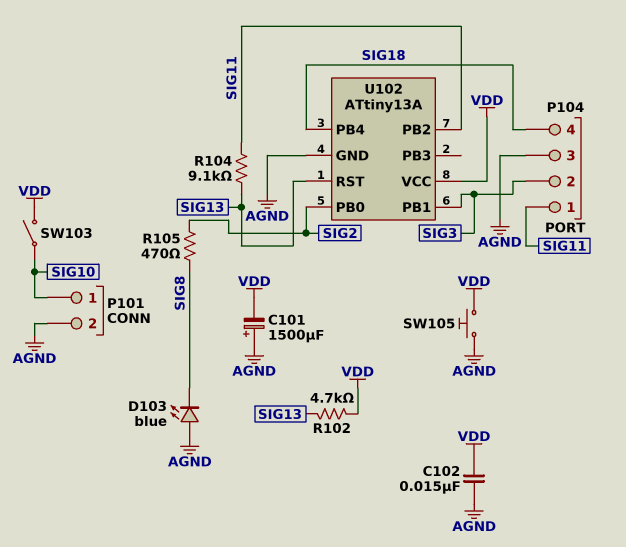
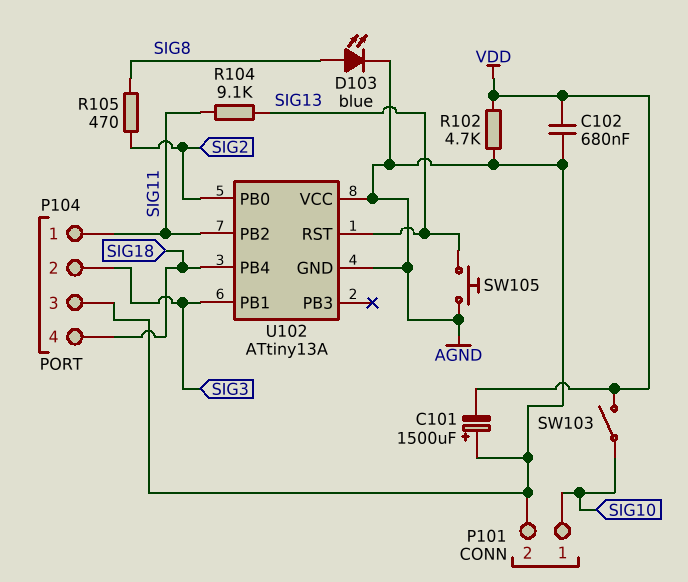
C102: 15nF (AGND, VDD) -> 680nF (AGND, VDD)
D103: LED blue (A AGND, K SIG8) -> LED blue (A SIG8, K AGND)
R102: 4.7k (SIG13, VDD) -> 4.7k (AGND, VDD)
SW105: button (AGND, VDD) -> button (AGND, SIG13)
U102 pin VCC: VDD -> AGND

